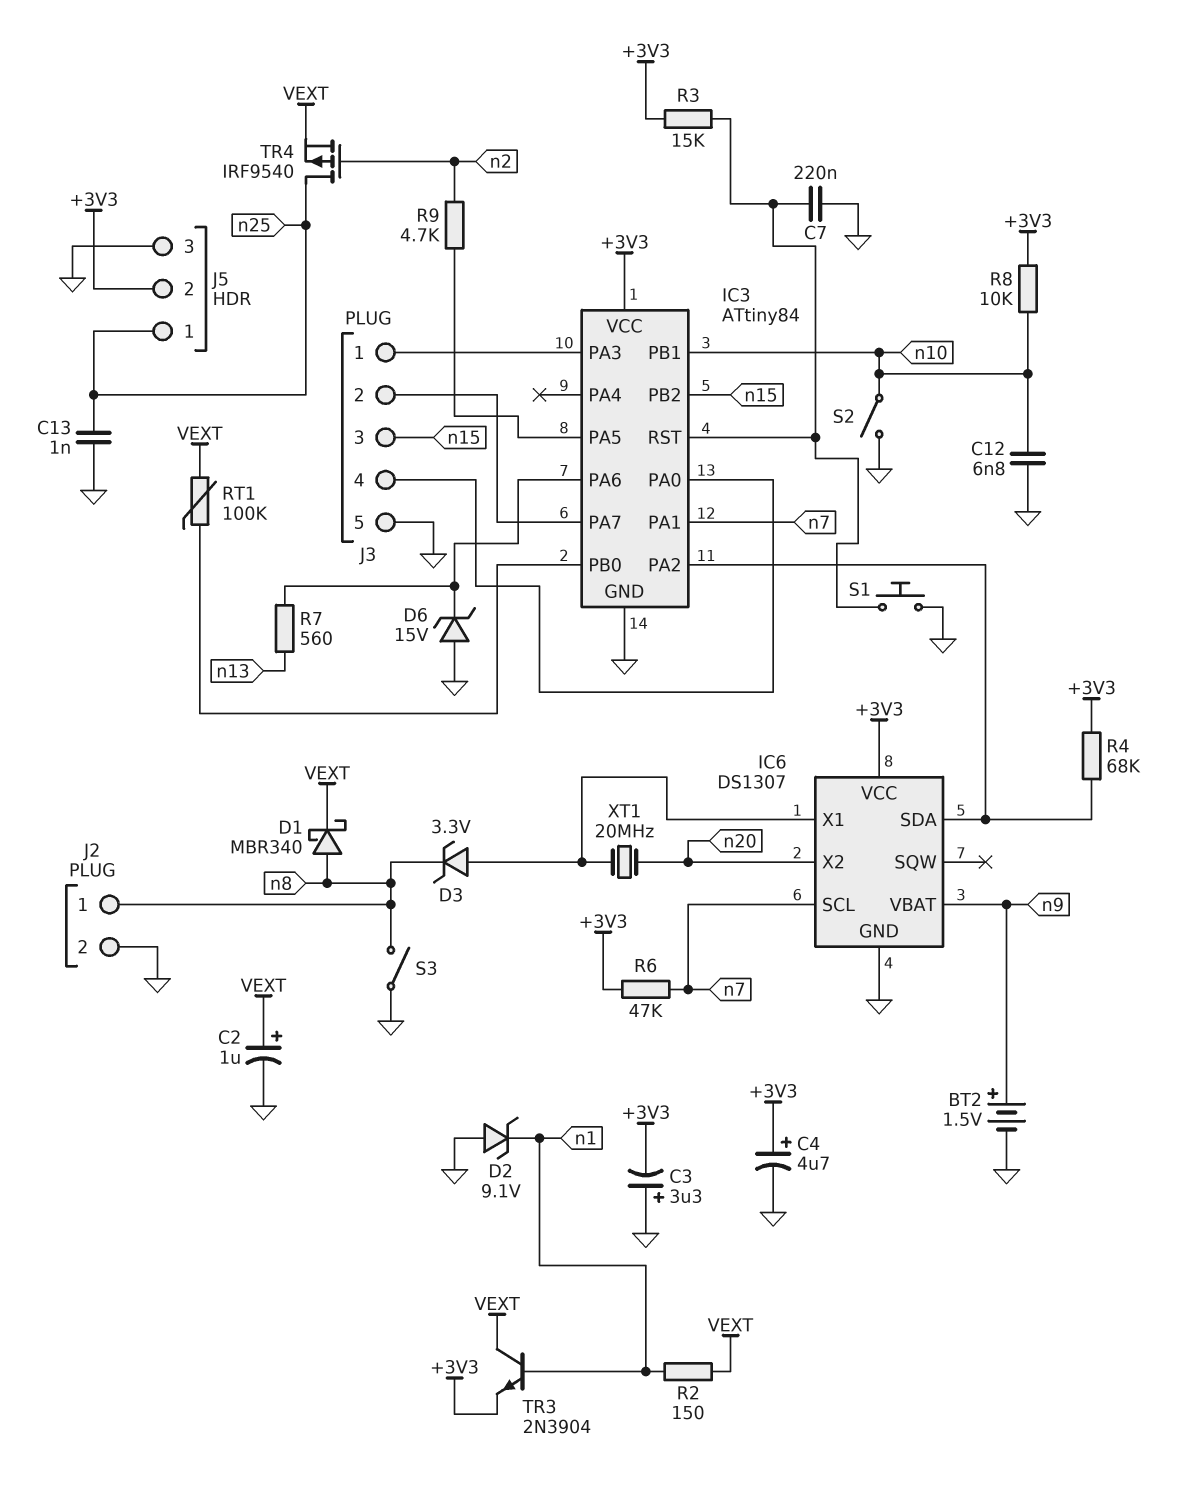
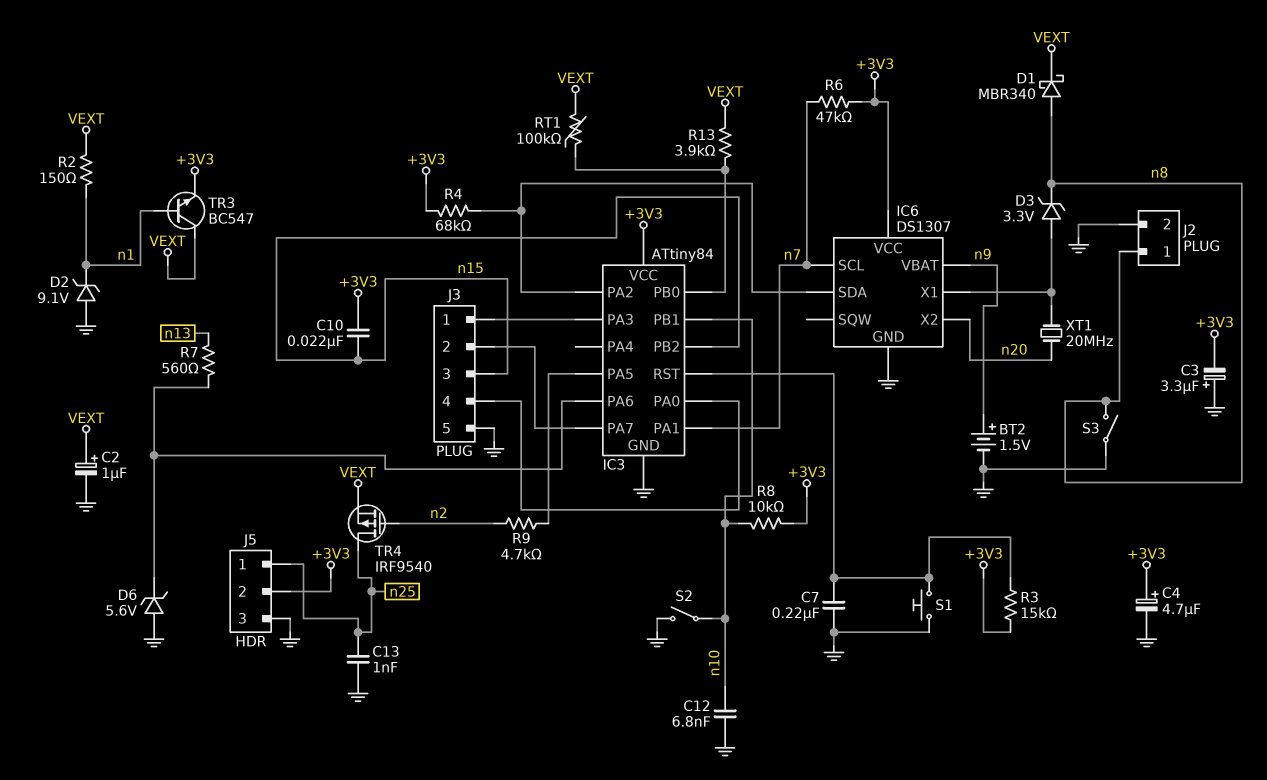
C10: none -> 22nF (+3V3, n15)
D6: zener 15V (A GND, K IC3/PA6) -> zener 5.6V (A GND, K IC3/PA6)
R13: none -> 3.9k (IC3/PB0, VEXT)
TR3: NPN 2N3904 (B n1, C VEXT, E +3V3) -> NPN BC547 (B n1, C VEXT, E +3V3)

